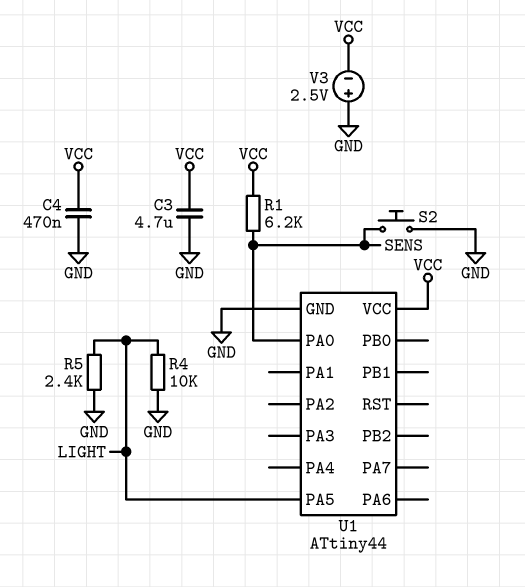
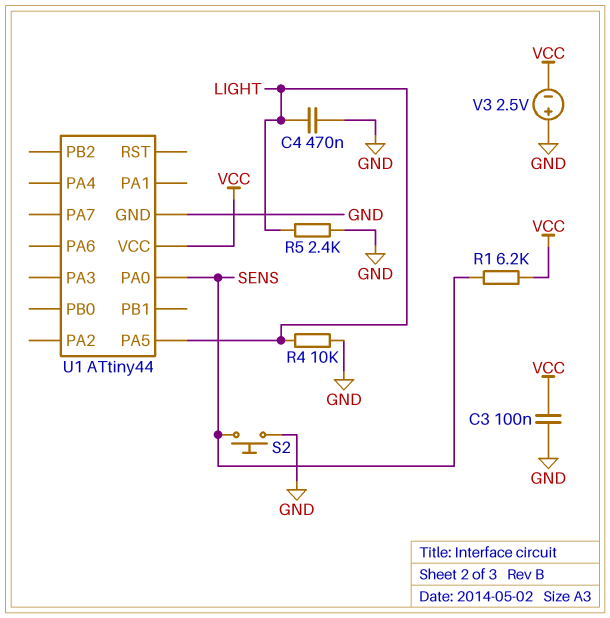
C3: 4.7uF (GND, VCC) -> 100nF (GND, VCC)
C4: 470nF (GND, VCC) -> 470nF (GND, LIGHT)

